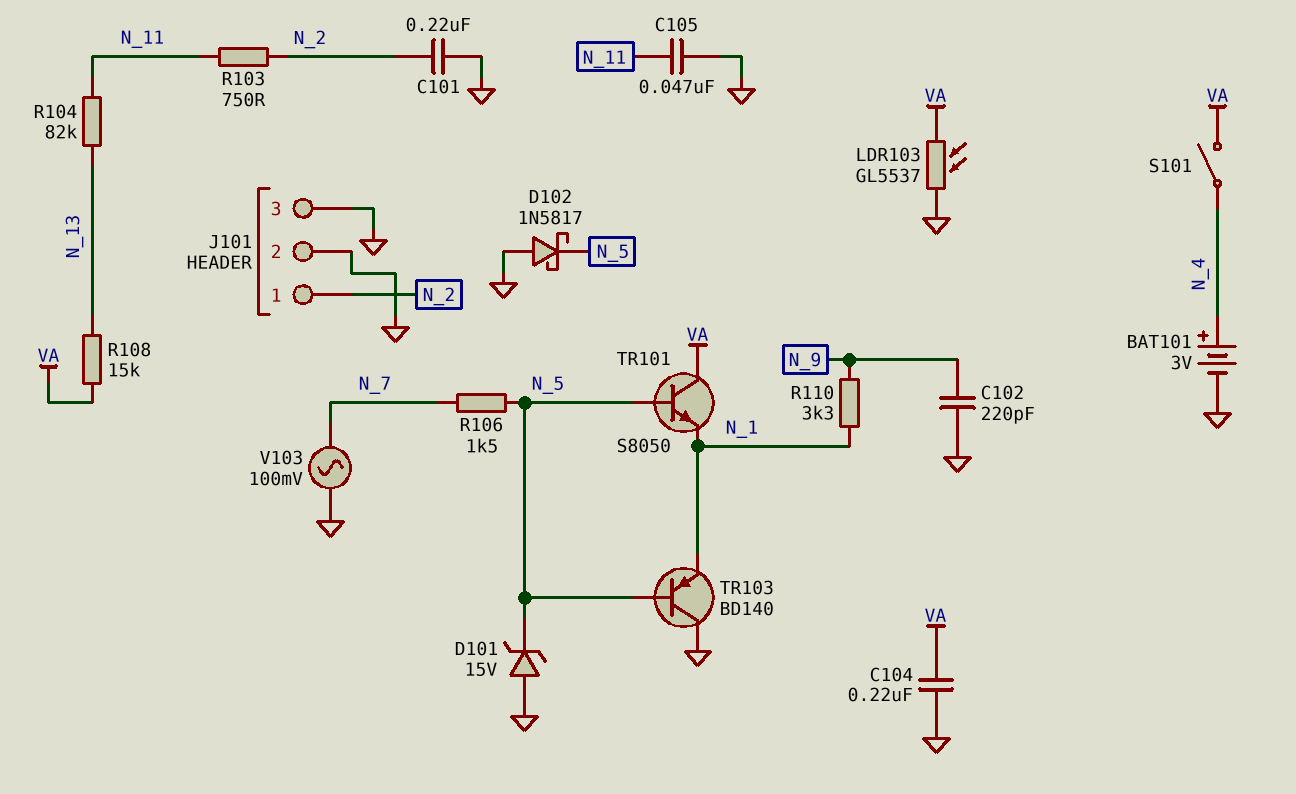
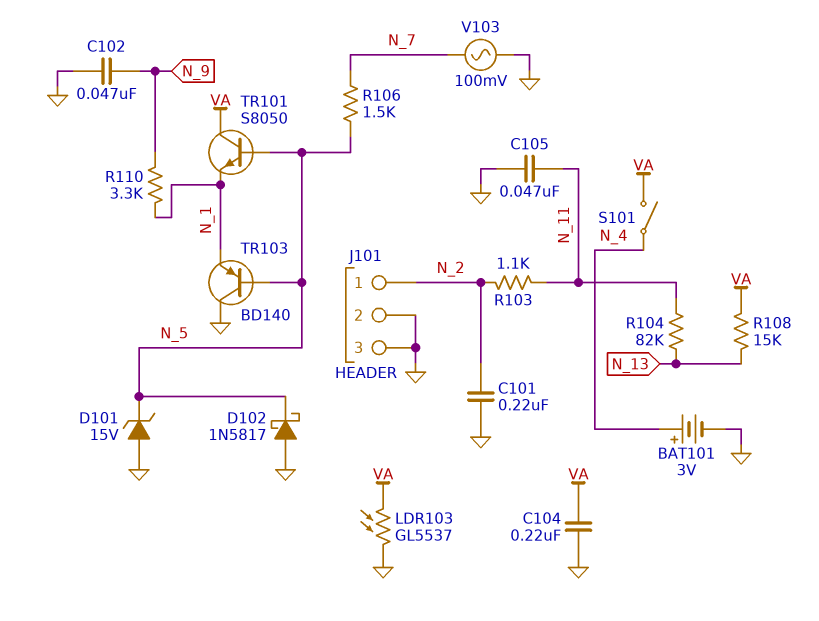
C102: 220pF (GND, N_9) -> 47nF (GND, N_9)
R103: 750 (N_2, N_11) -> 1.1k (N_2, N_11)

